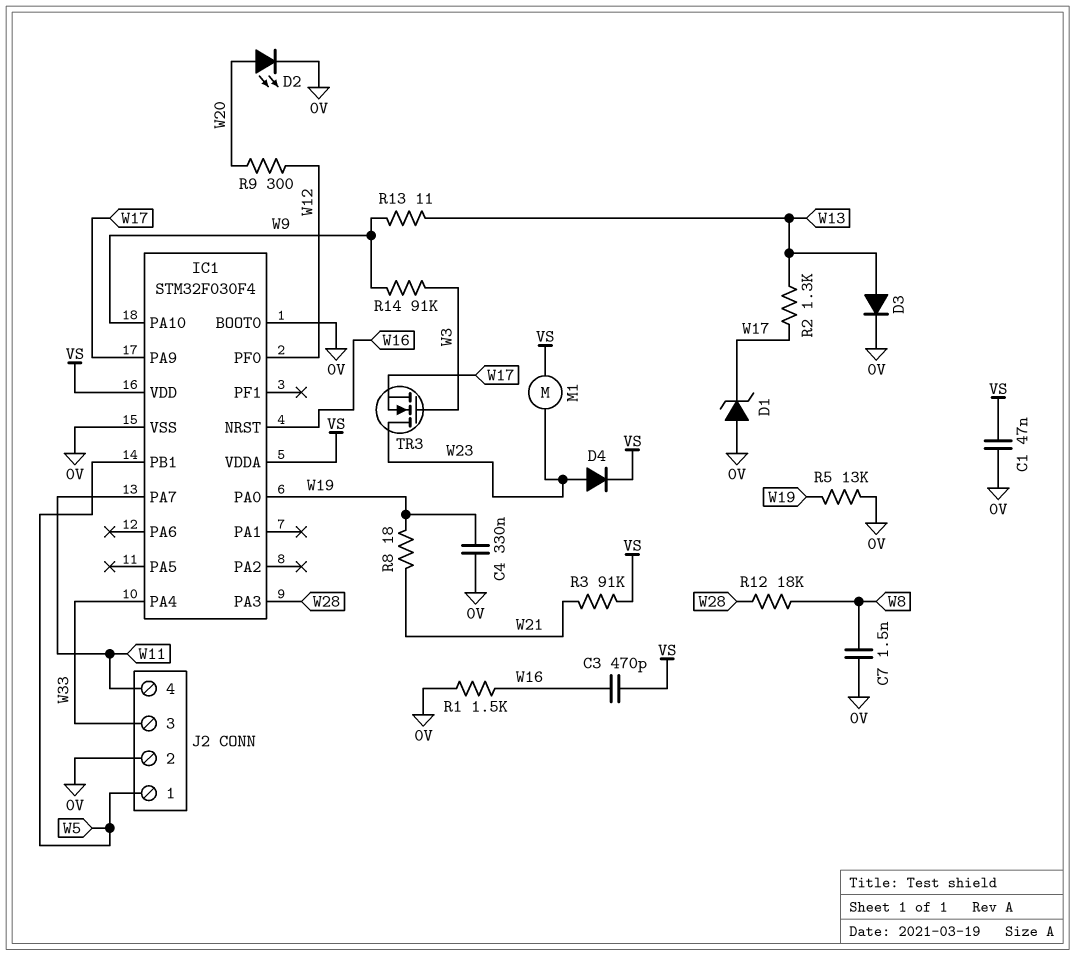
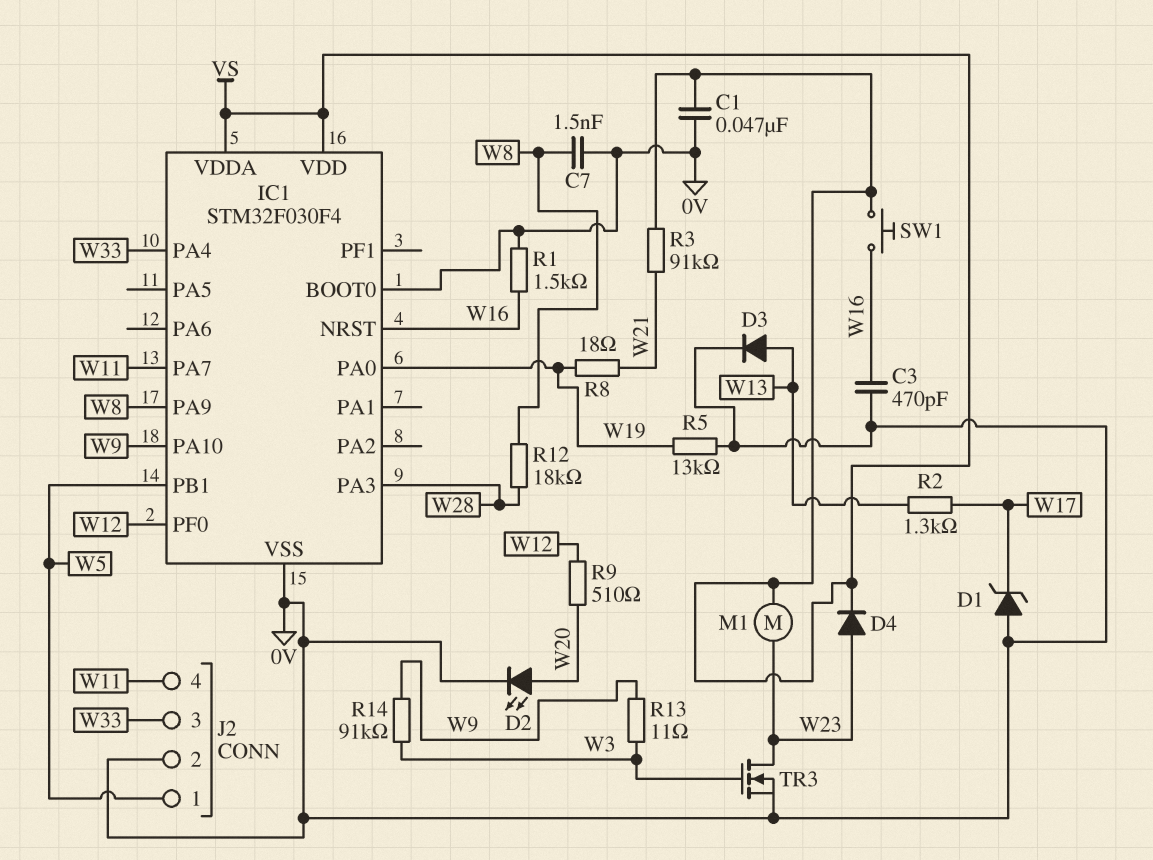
C3: 470pF (VS, W16) -> 470pF (0V, W16)
C4: 330nF (0V, W19) -> none
IC1 pin PA9: W17 -> W8
R9: 300 (W12, W20) -> 510 (W12, W20)
R13: 11 (W9, W13) -> 11 (W3, W9)
SW1: none -> button (VS, W16)
TR3: NMOS (G W3, D W23, S W17) -> NMOS (G W3, D W23, S 0V)

